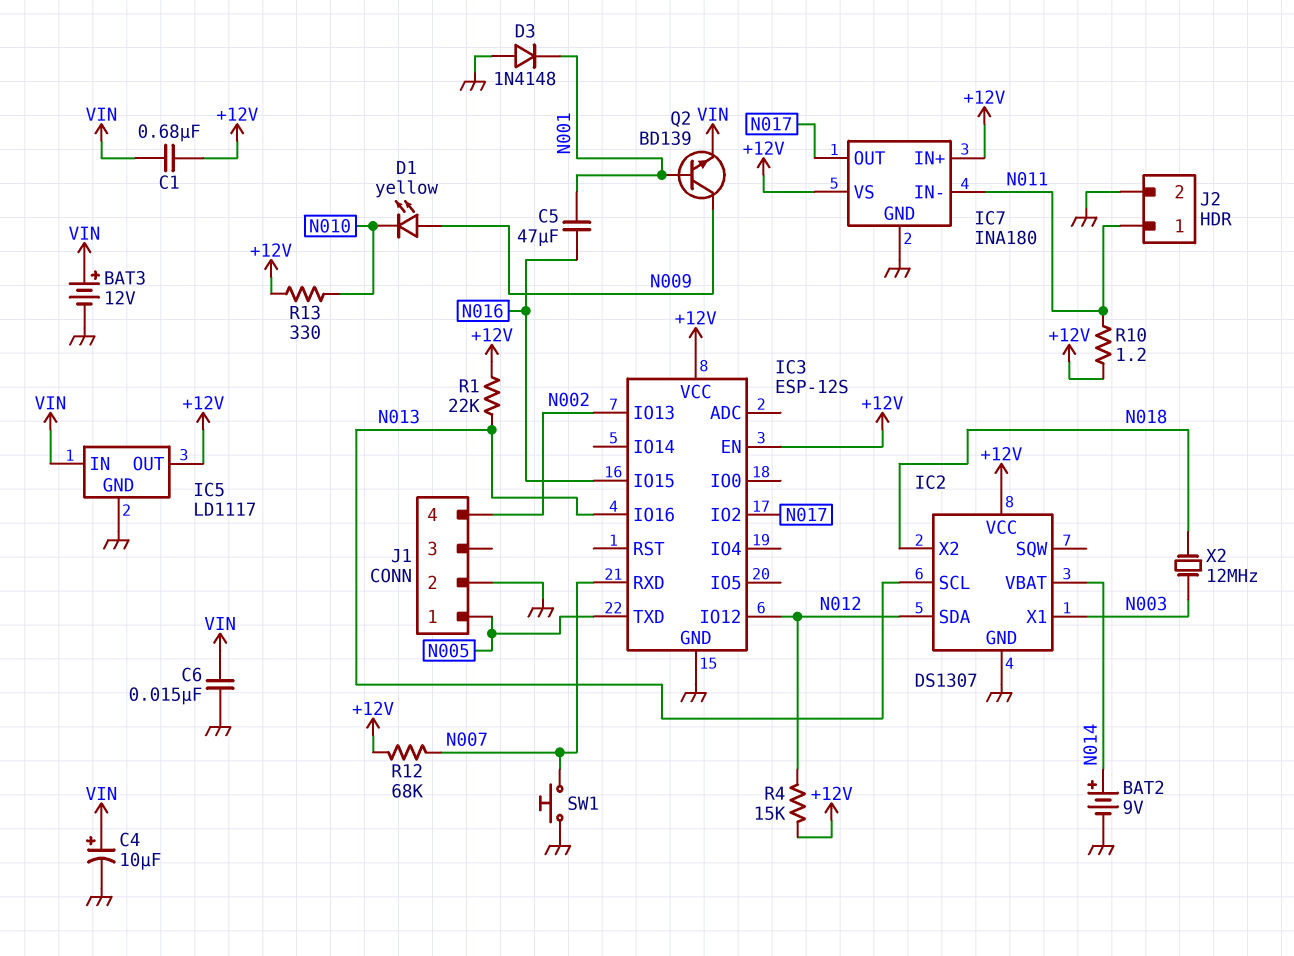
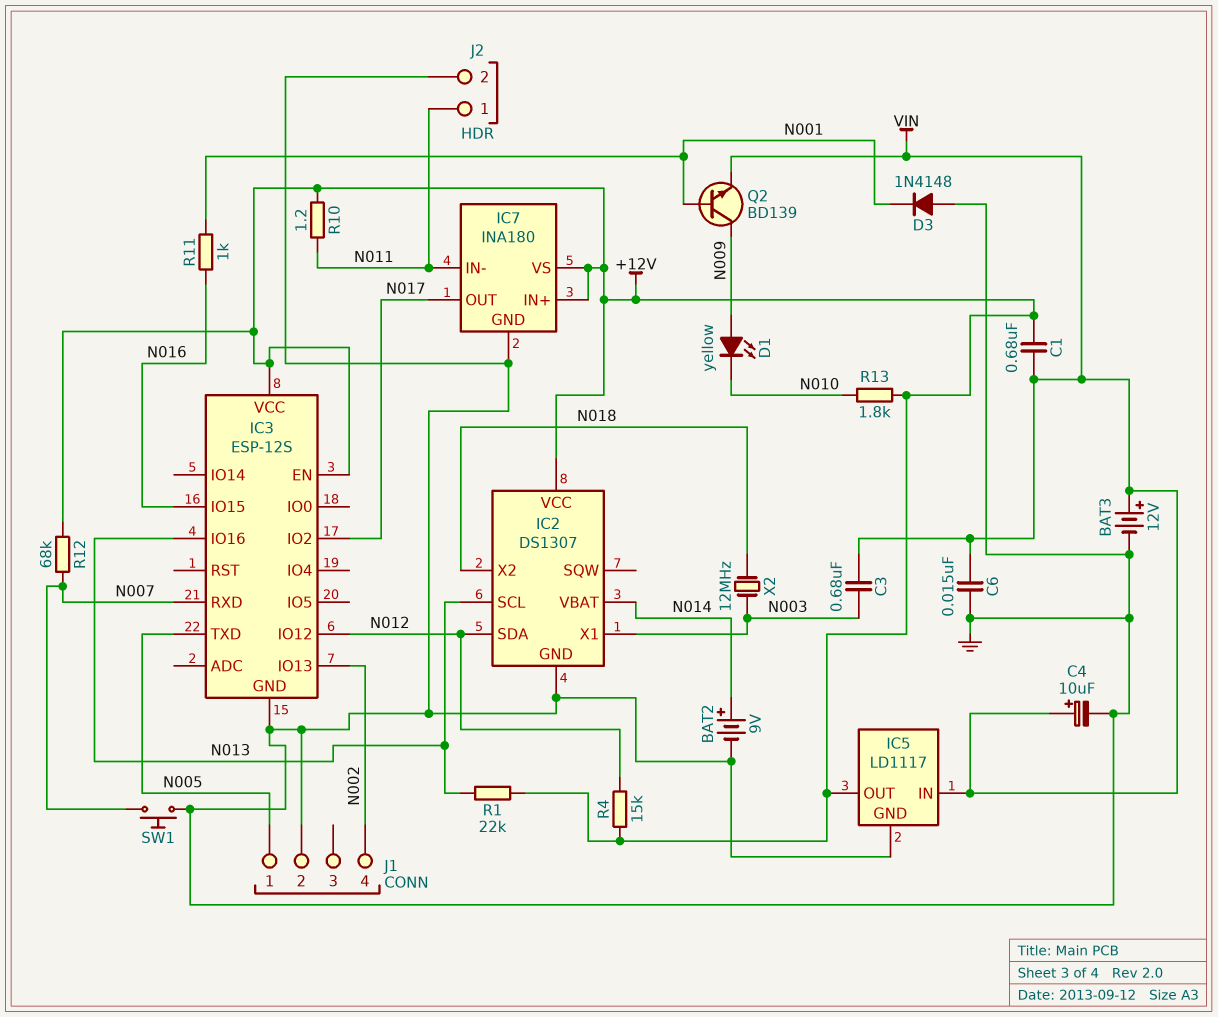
C3: none -> 680nF (N003, VIN)
C5: 47uF (N001, N016) -> none
R11: none -> 1k (N001, N016)
R13: 330 (+12V, N010) -> 1.8k (+12V, N010)

